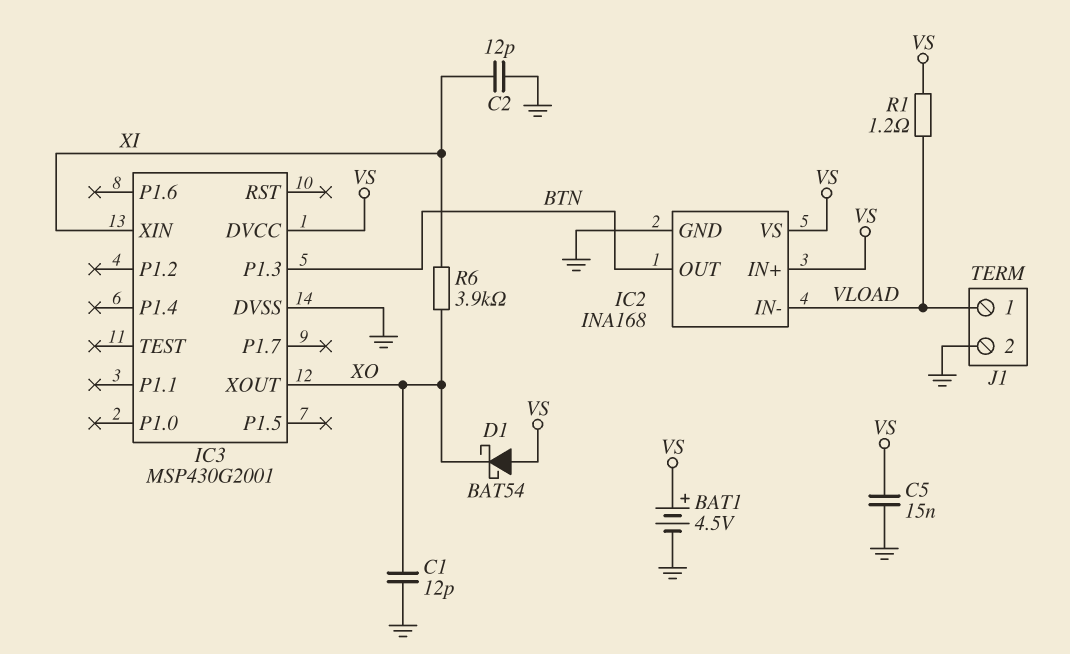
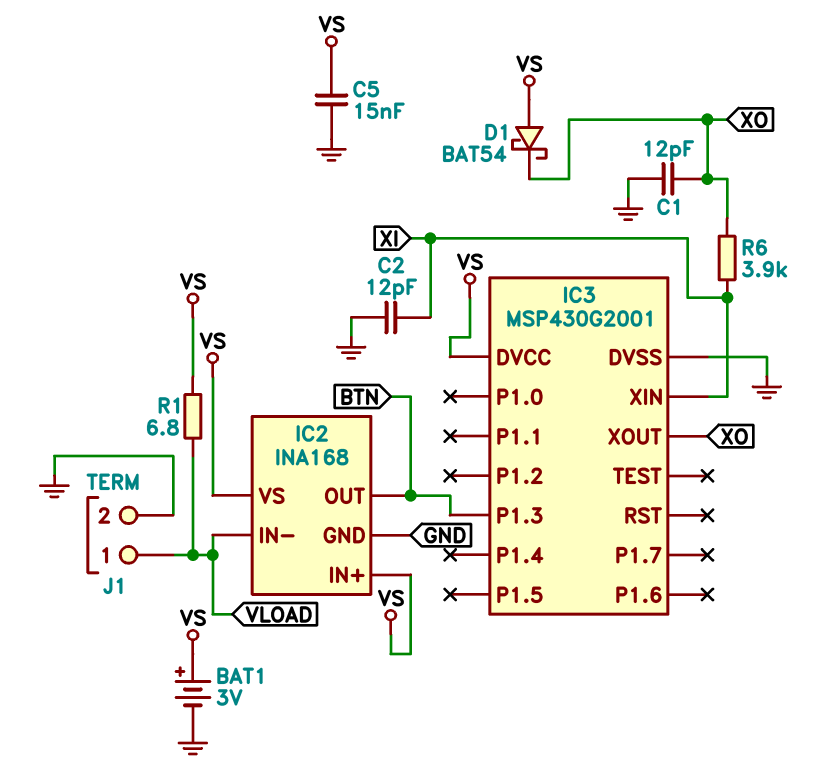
BAT1: 4.5V (plus VS, minus GND) -> 3V (plus VS, minus GND)
R1: 1.2 (VLOAD, VS) -> 6.8 (VLOAD, VS)

